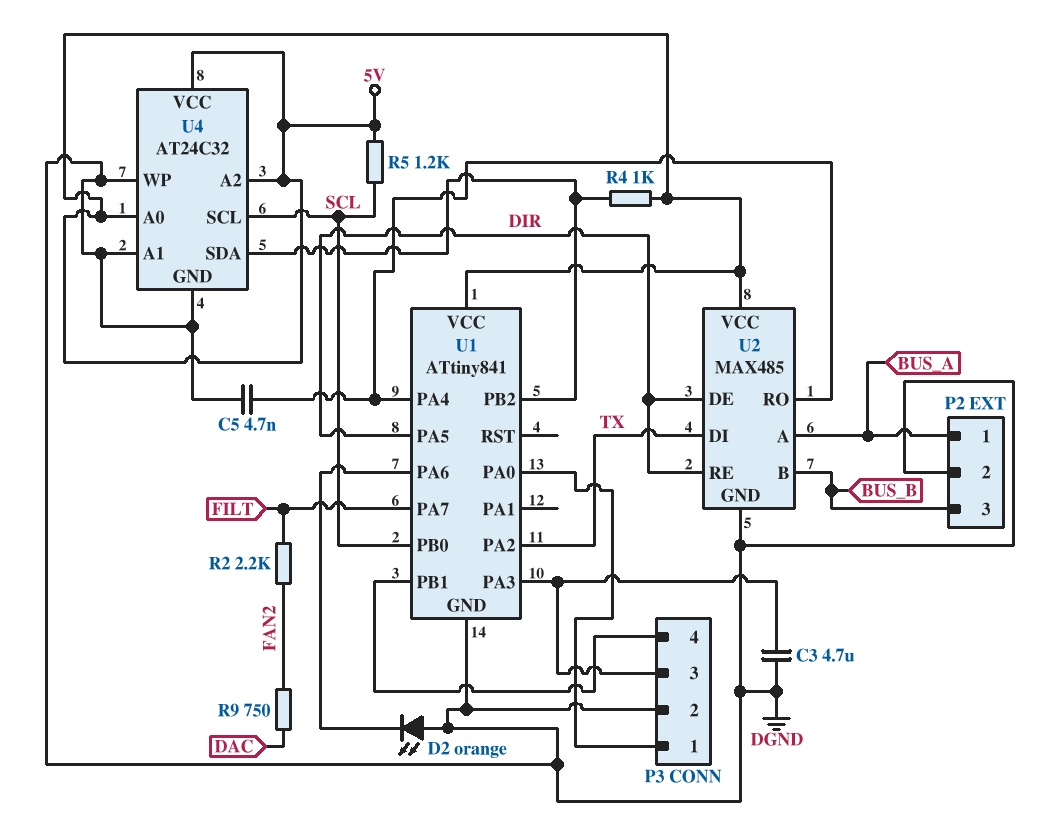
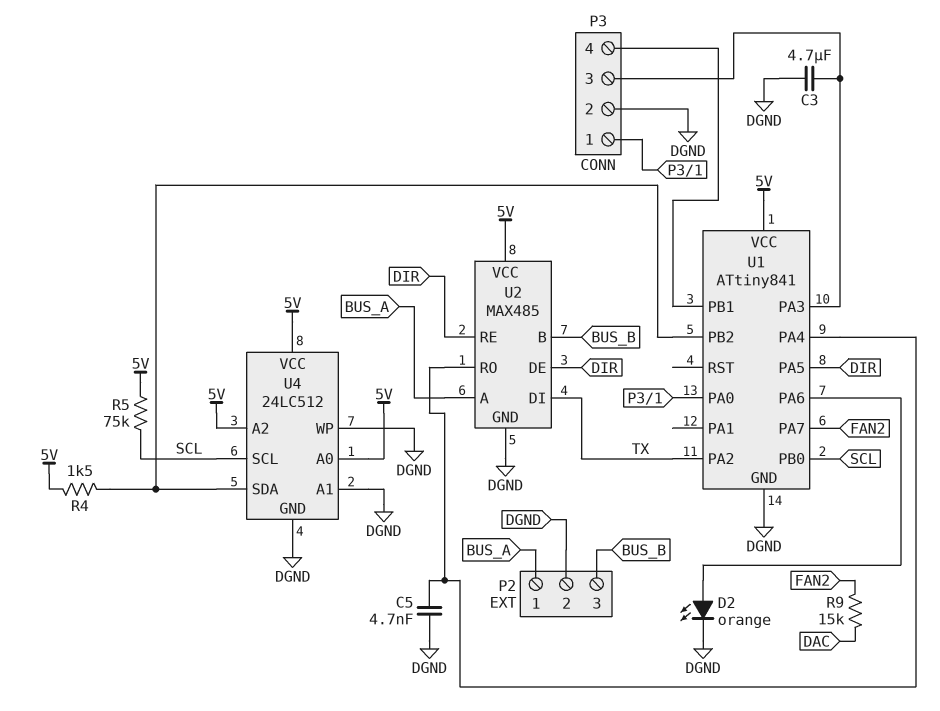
D2: LED orange (A DGND, K U1/PA6) -> LED orange (A U1/PA6, K DGND)
R2: 2.2k (FAN2, FILT) -> none
R4: 1k (5V, U1/PB2) -> 1.5k (5V, U1/PB2)
R5: 1.2k (5V, SCL) -> 75k (5V, SCL)
R9: 750 (DAC, FAN2) -> 15k (DAC, FAN2)
U1 pin PA7: FILT -> FAN2
U4: AT24C32 -> 24LC512

